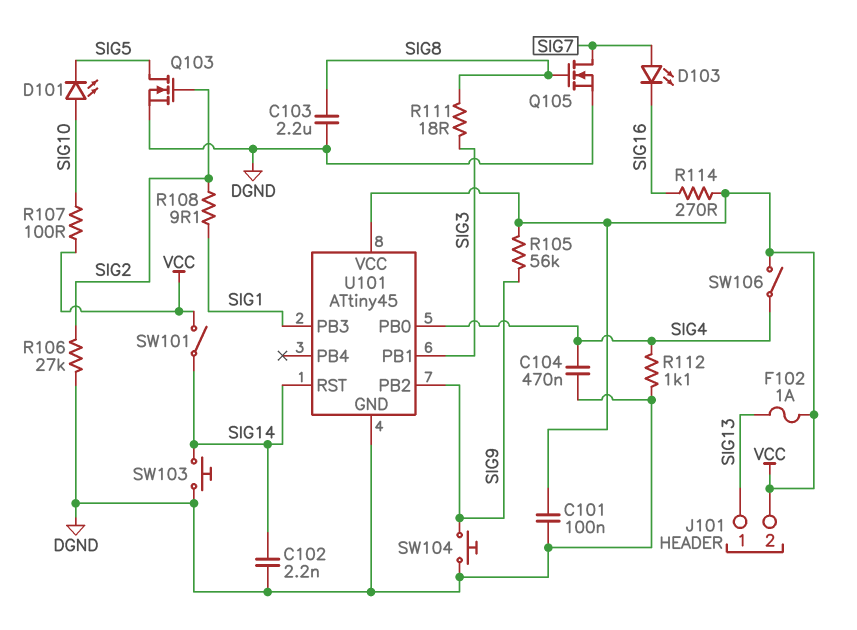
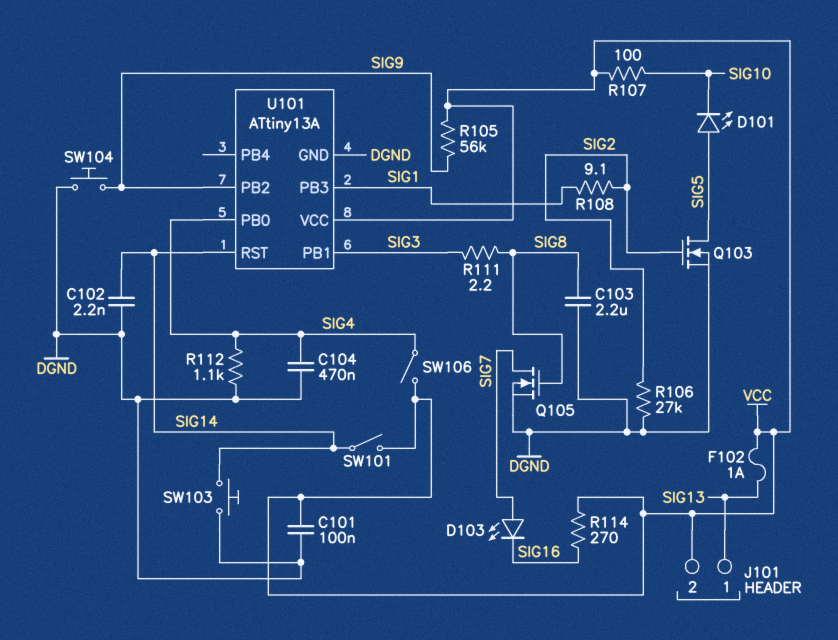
D101: LED (A SIG10, K SIG5) -> LED (A SIG5, K SIG10)
R111: 18 (SIG3, SIG8) -> 2.2 (SIG3, SIG8)
U101: ATtiny45 -> ATtiny13A

